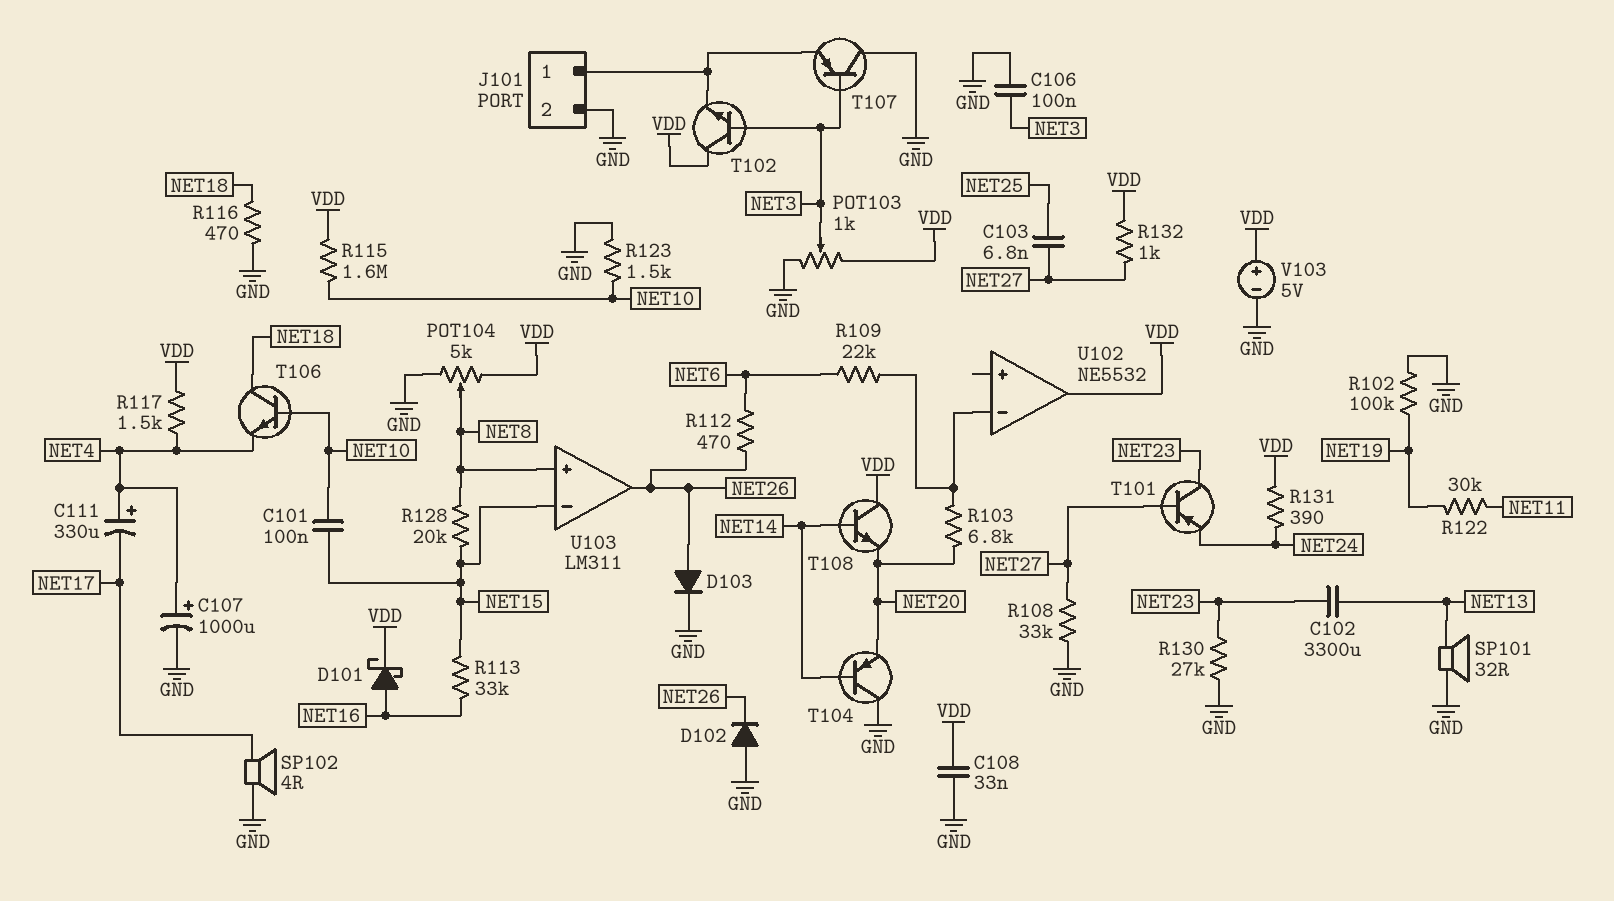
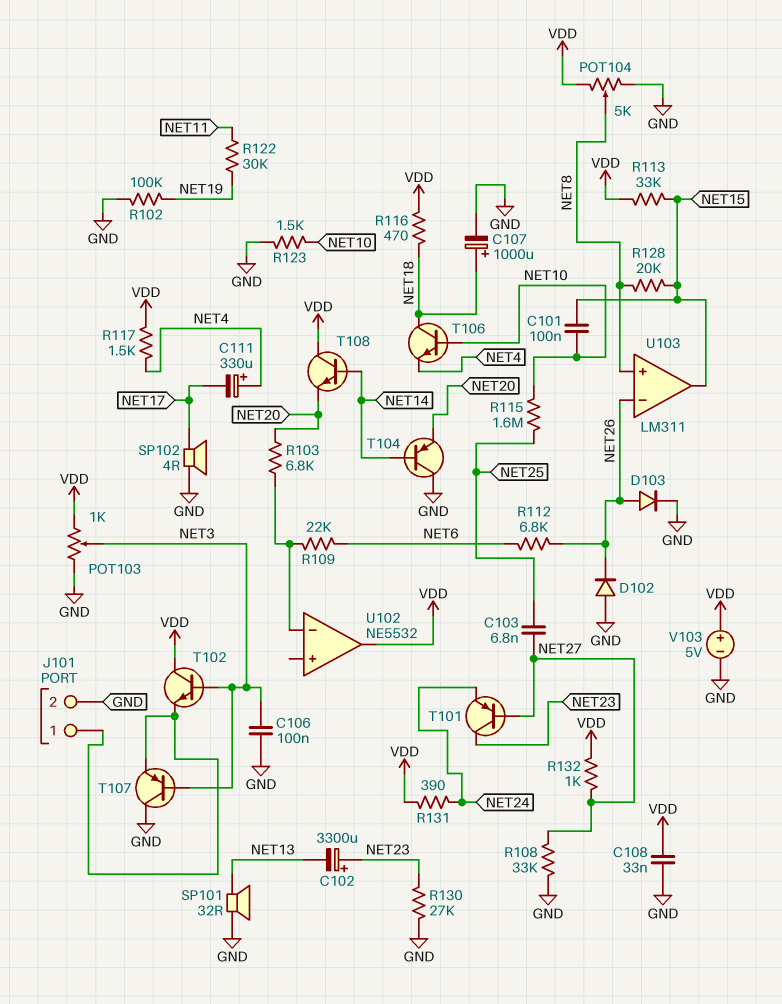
C102: 3300uF (NET13, NET23) -> 3300uF (plus NET23, minus NET13)
C107: 1000uF (plus NET4, minus GND) -> 1000uF (plus NET18, minus GND)
D101: schottky (A NET16, K VDD) -> none
R112: 470 (NET6, NET26) -> 6.8k (NET6, NET26)
R113: 33k (NET15, NET16) -> 33k (NET15, VDD)
R115: 1.6M (NET10, VDD) -> 1.6M (NET10, NET25)
R116: 470 (GND, NET18) -> 470 (NET18, VDD)
U103 pin in-: NET15 -> NET26
U103 pin out: NET26 -> NET15

